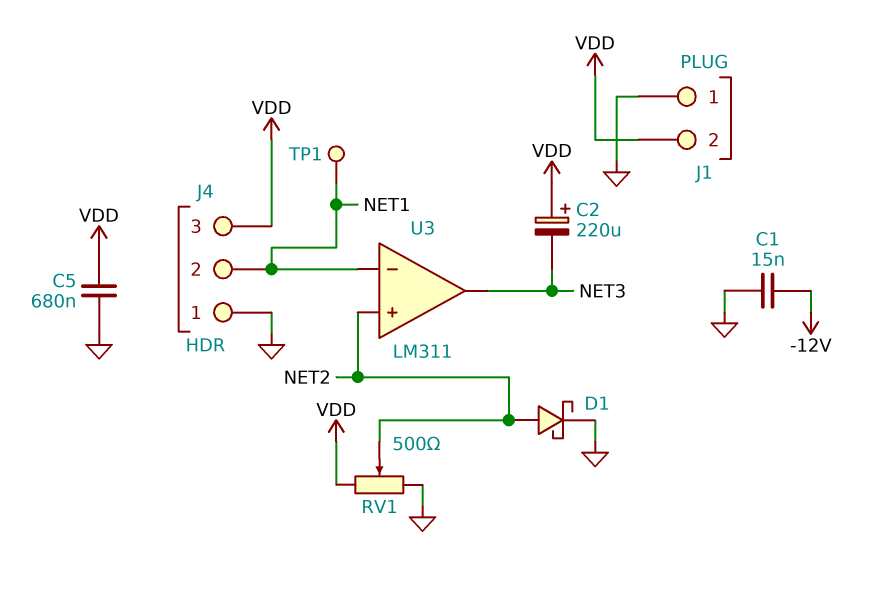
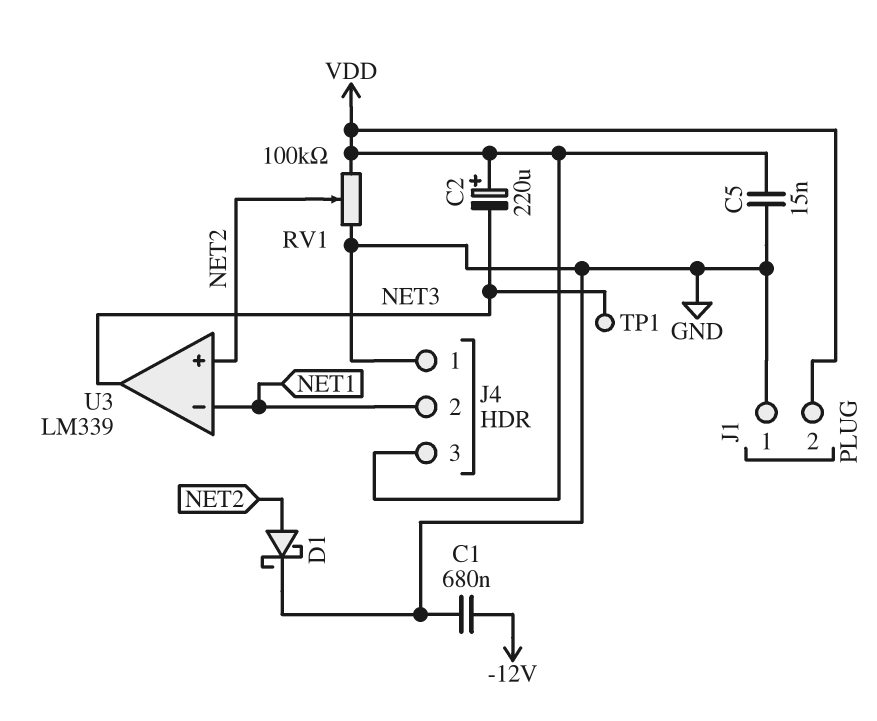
C1: 15nF (-12V, GND) -> 680nF (-12V, GND)
C5: 680nF (GND, VDD) -> 15nF (GND, VDD)
RV1: 500 (GND, VDD, wiper NET2) -> 100k (GND, VDD, wiper NET2)
TP1: test point (NET1) -> test point (NET3)
U3: LM311 -> LM339

